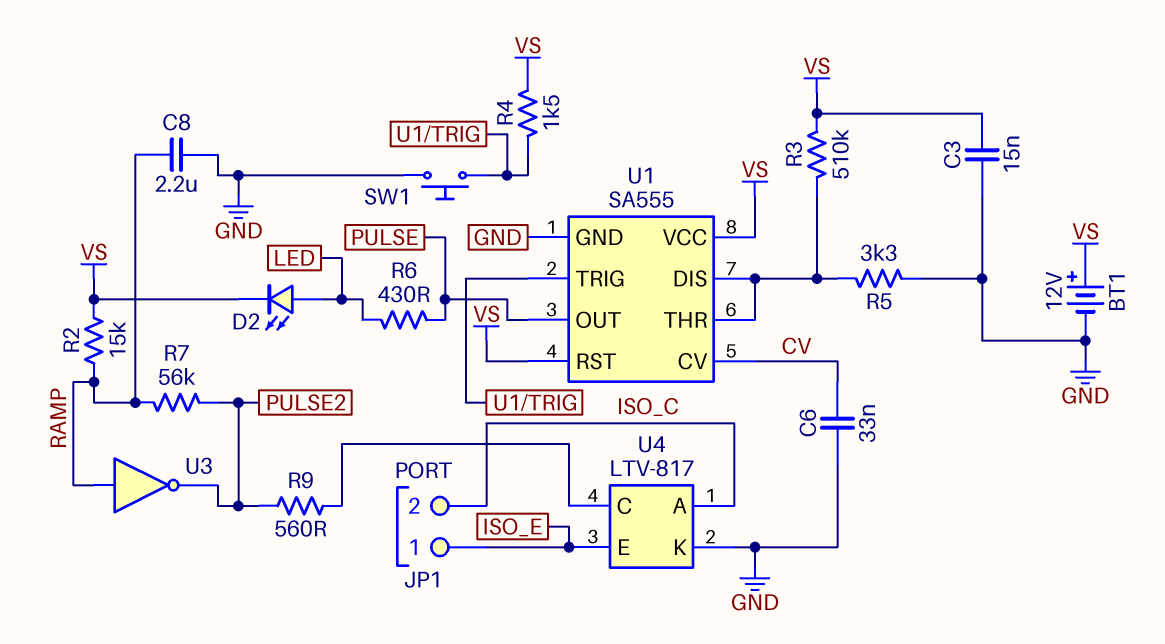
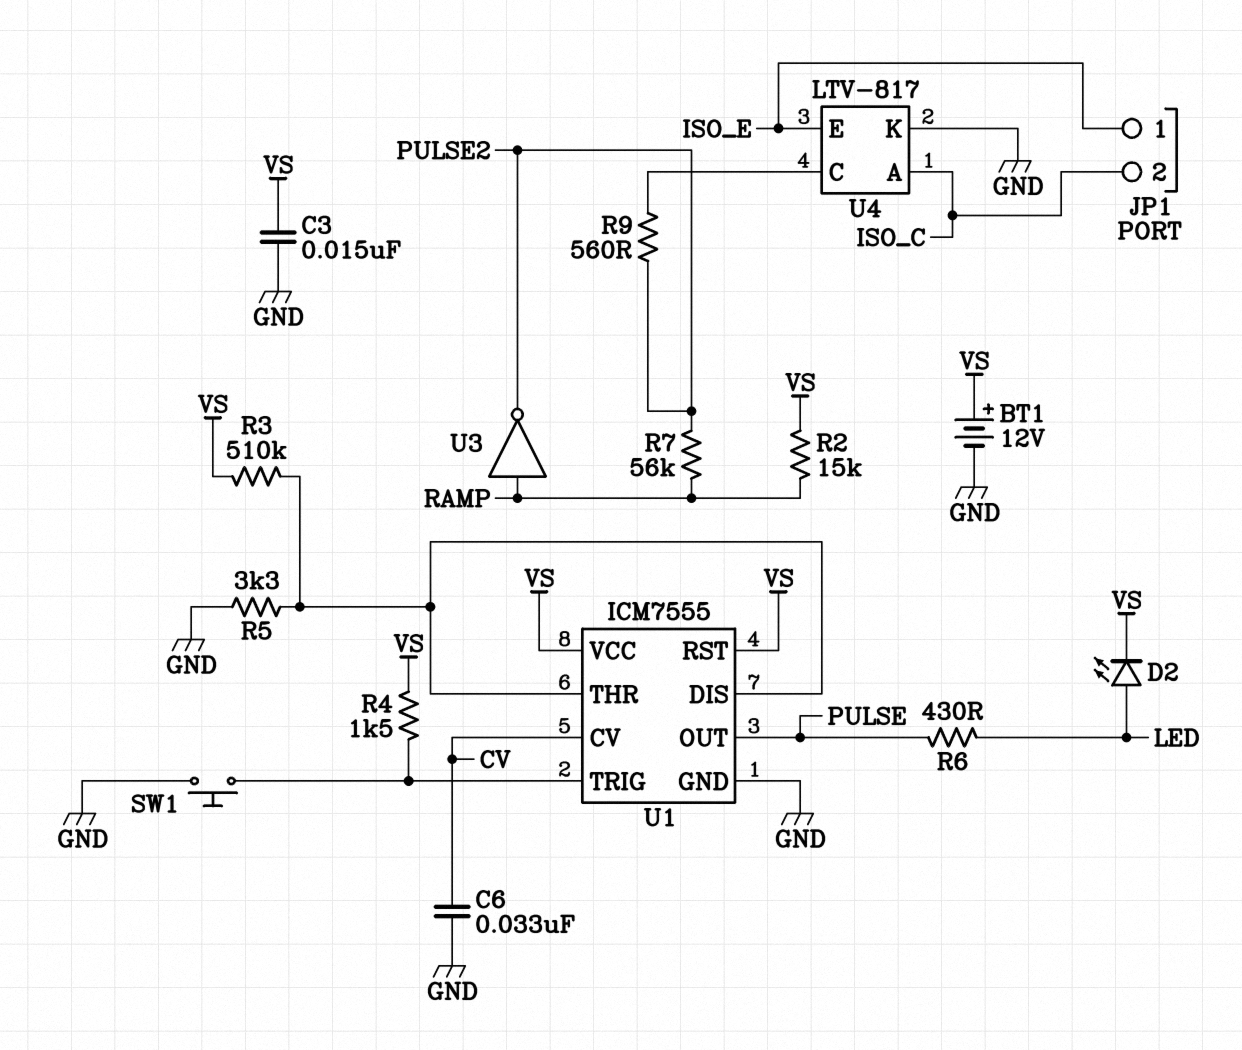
C8: 2.2uF (GND, RAMP) -> none
U1: SA555 -> ICM7555

